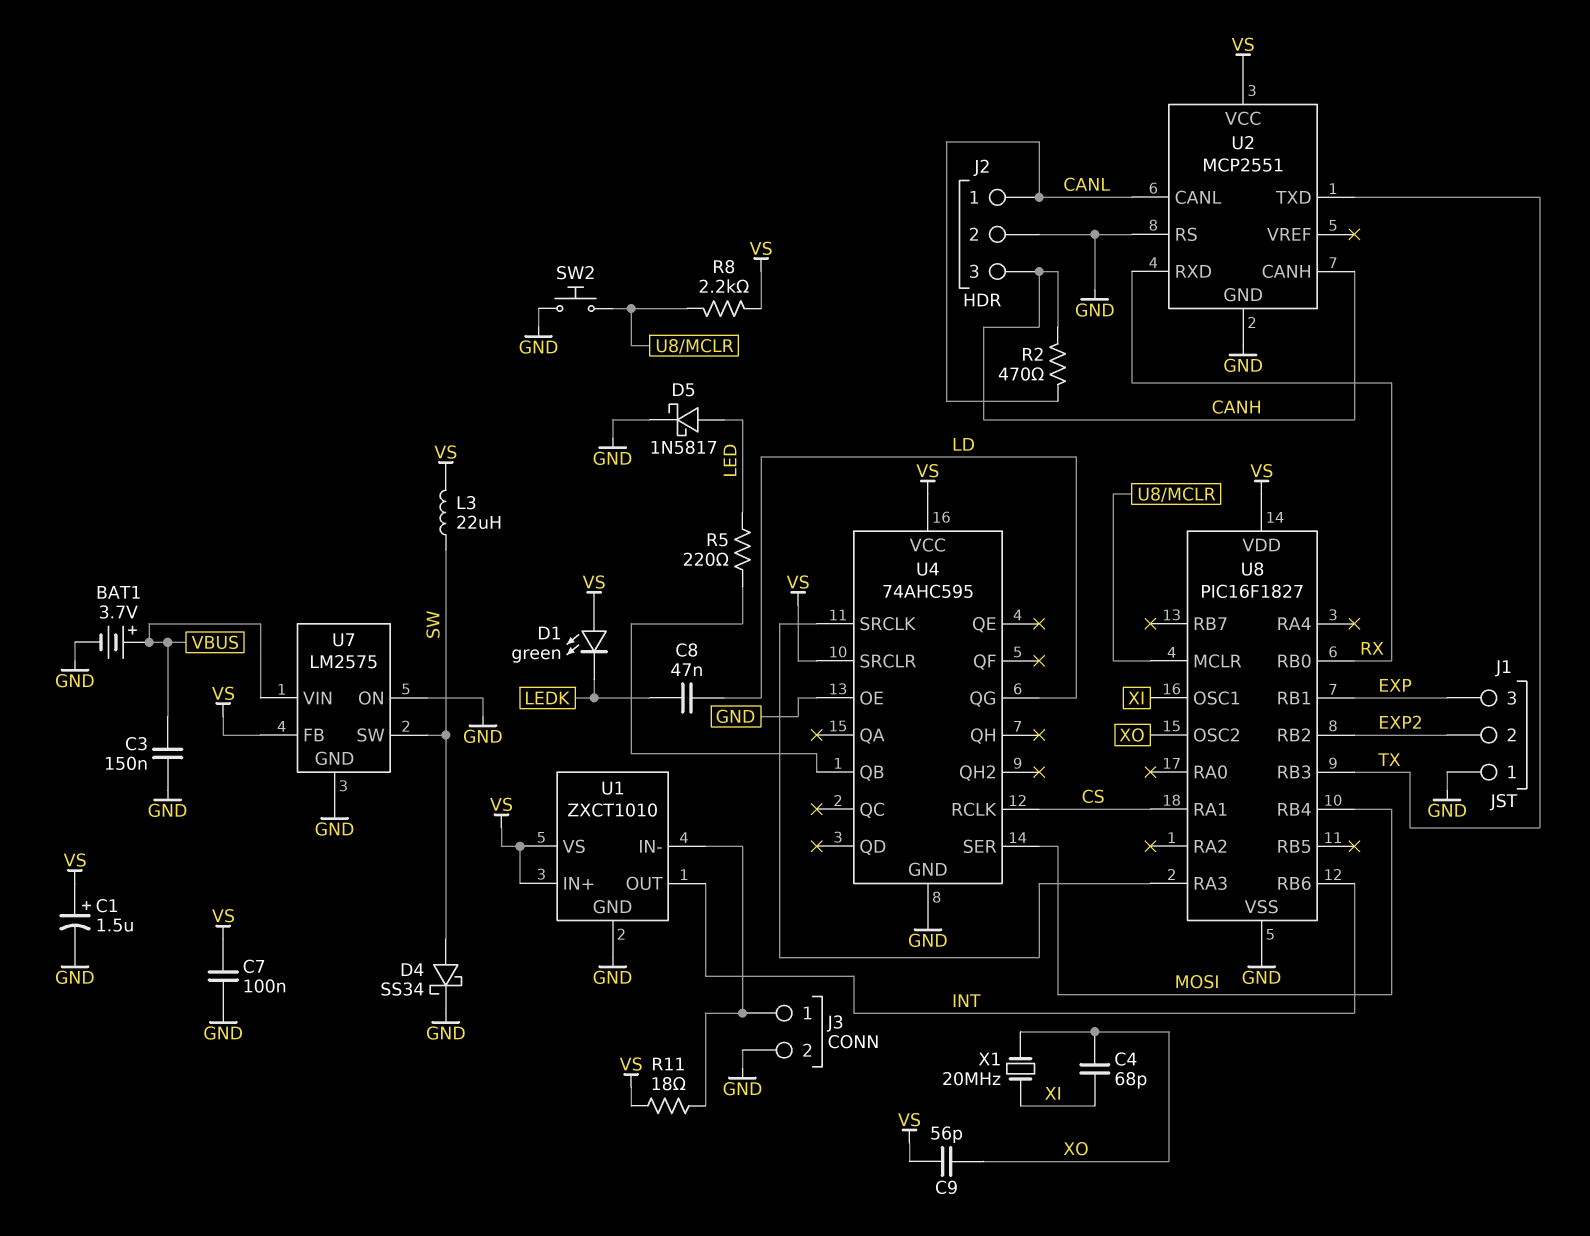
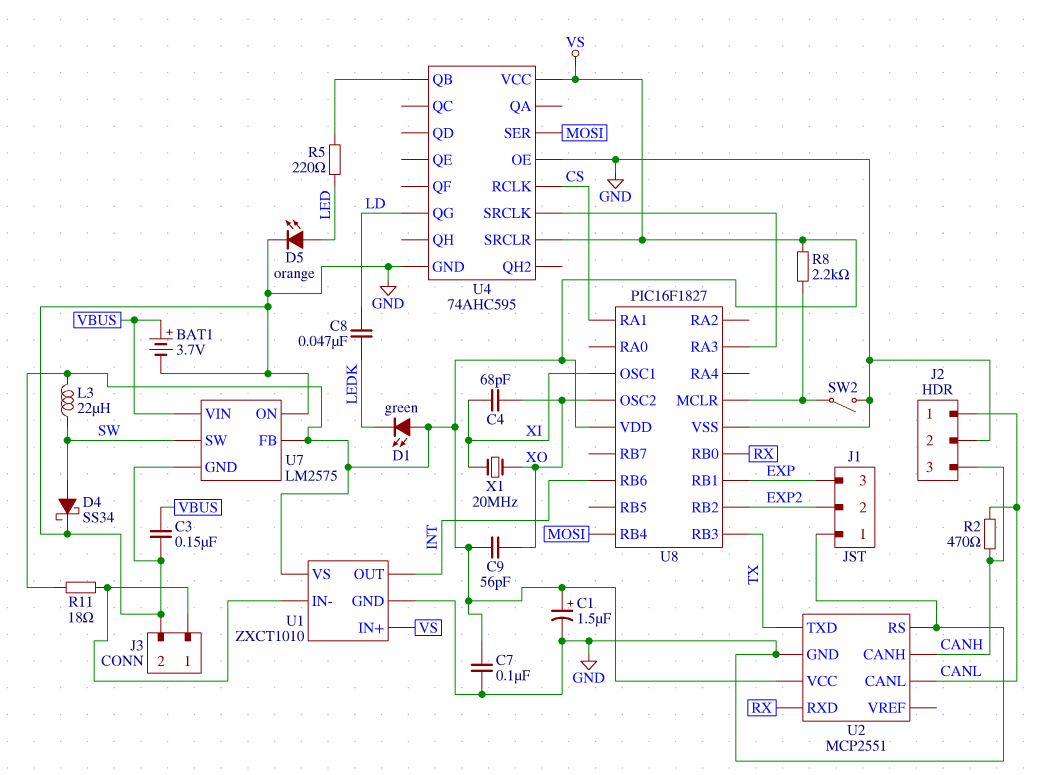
D5: schottky 1N5817 (A LED, K GND) -> LED orange (A LED, K GND)
SW2: button (GND, U8/MCLR) -> switch (GND, U8/MCLR)

